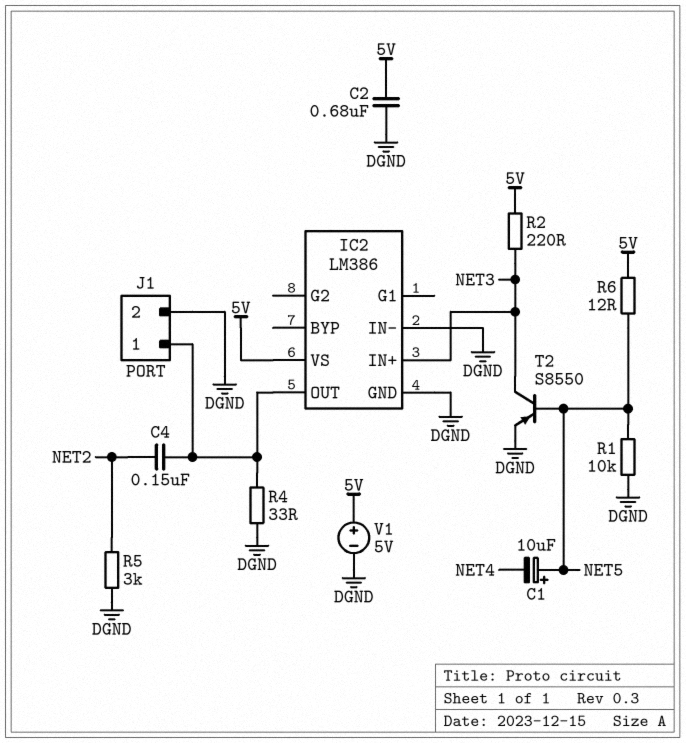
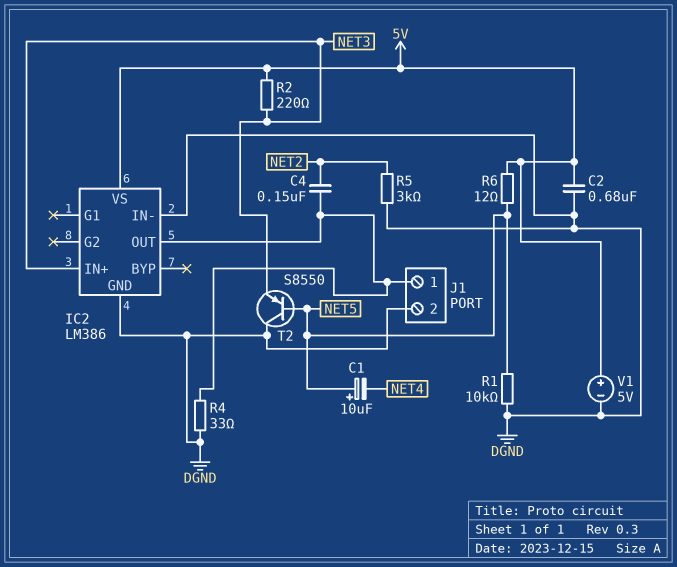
T2: PNP S8550 (B NET5, C NET3, E DGND) -> PNP S8550 (B NET5, C DGND, E NET3)

